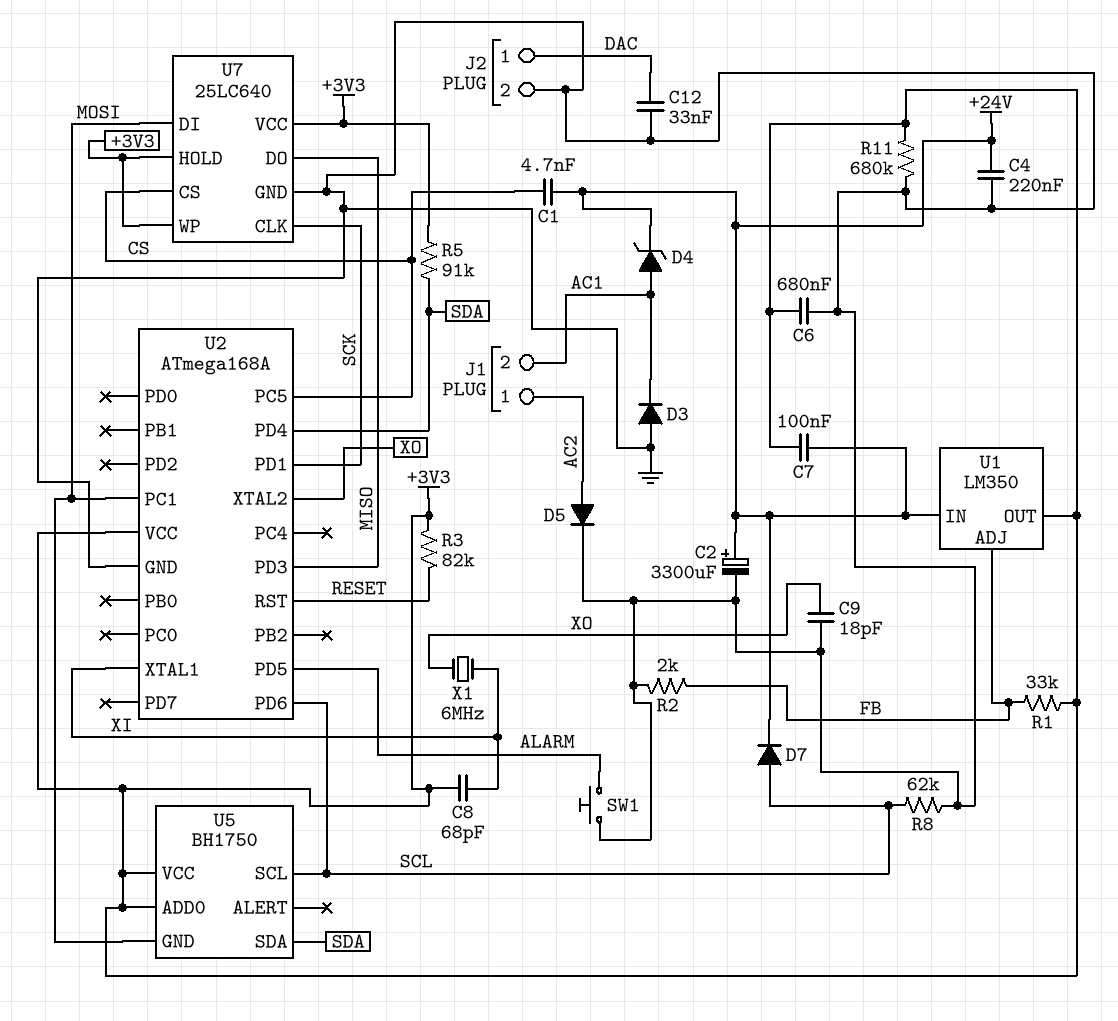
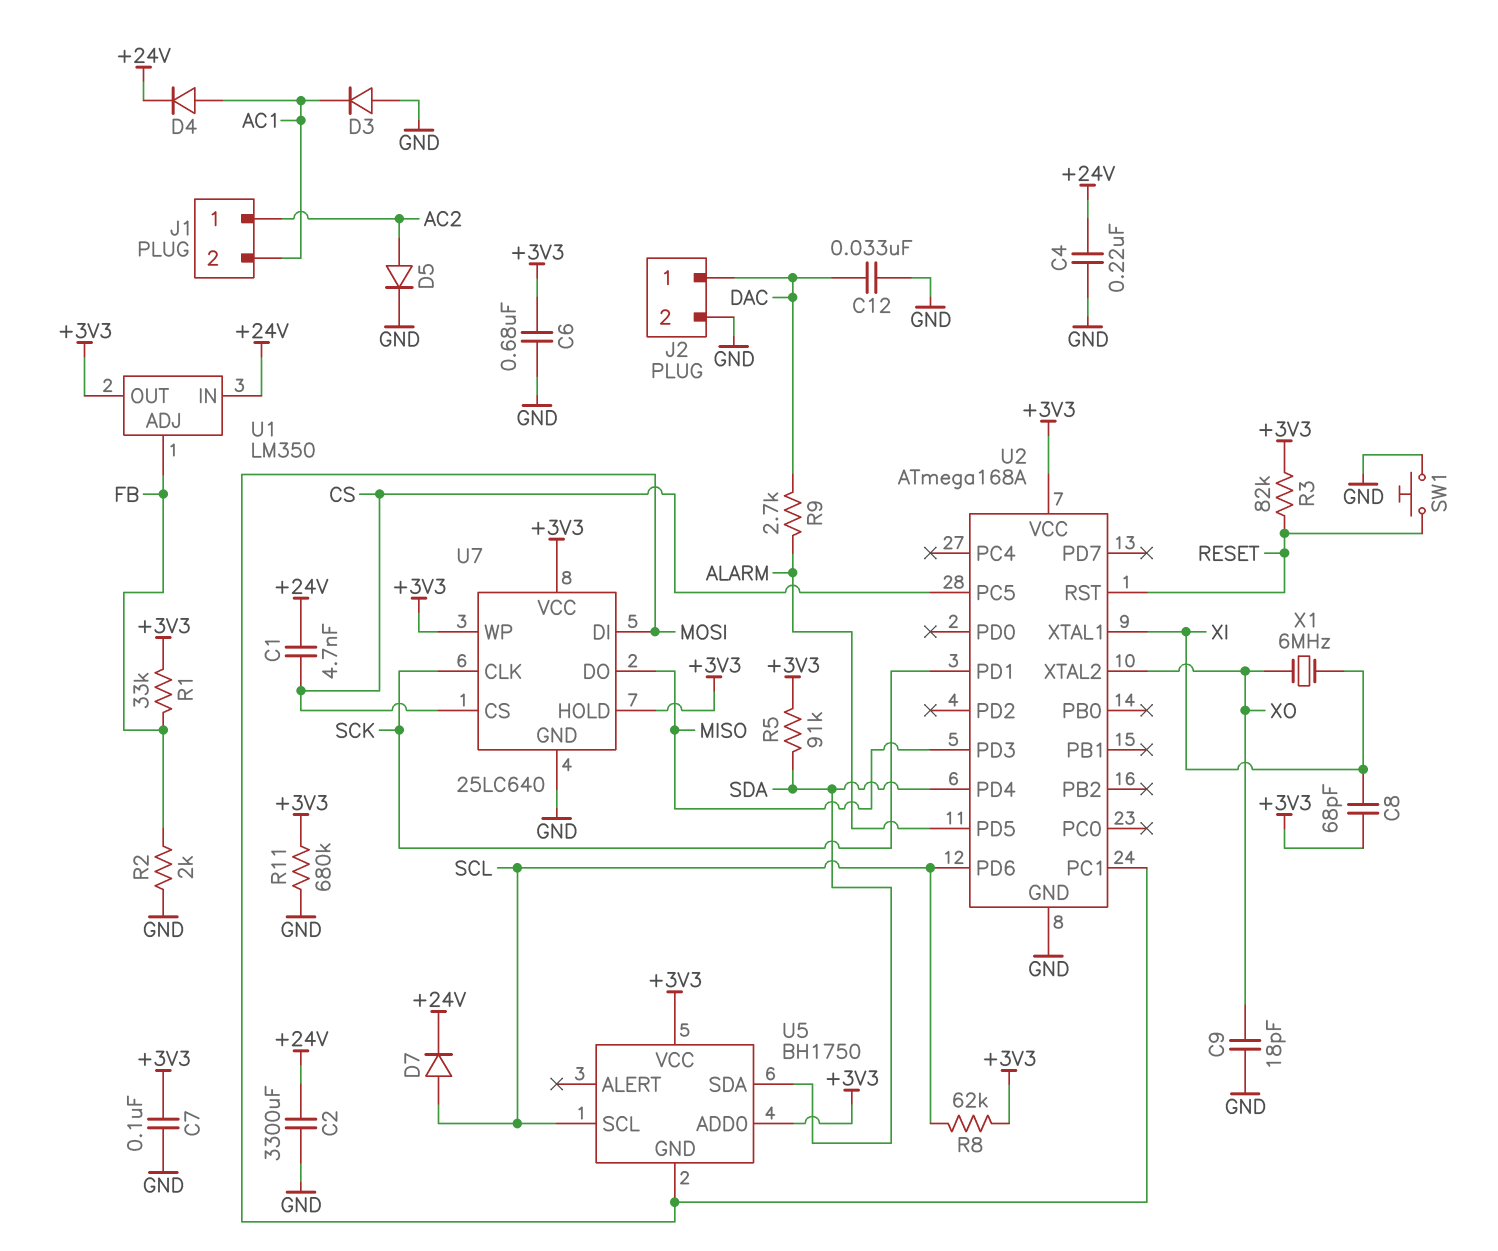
C2: 3300uF (plus +24V, minus GND) -> 3300uF (+24V, GND)
C7: 100nF (+3V3, +24V) -> 100nF (+3V3, GND)
D4: zener (A AC1, K +24V) -> diode (A AC1, K +24V)
R8: 62k (GND, SCL) -> 62k (+3V3, SCL)
R9: none -> 2.7k (ALARM, DAC)
SW1: button (ALARM, GND) -> button (GND, RESET)

